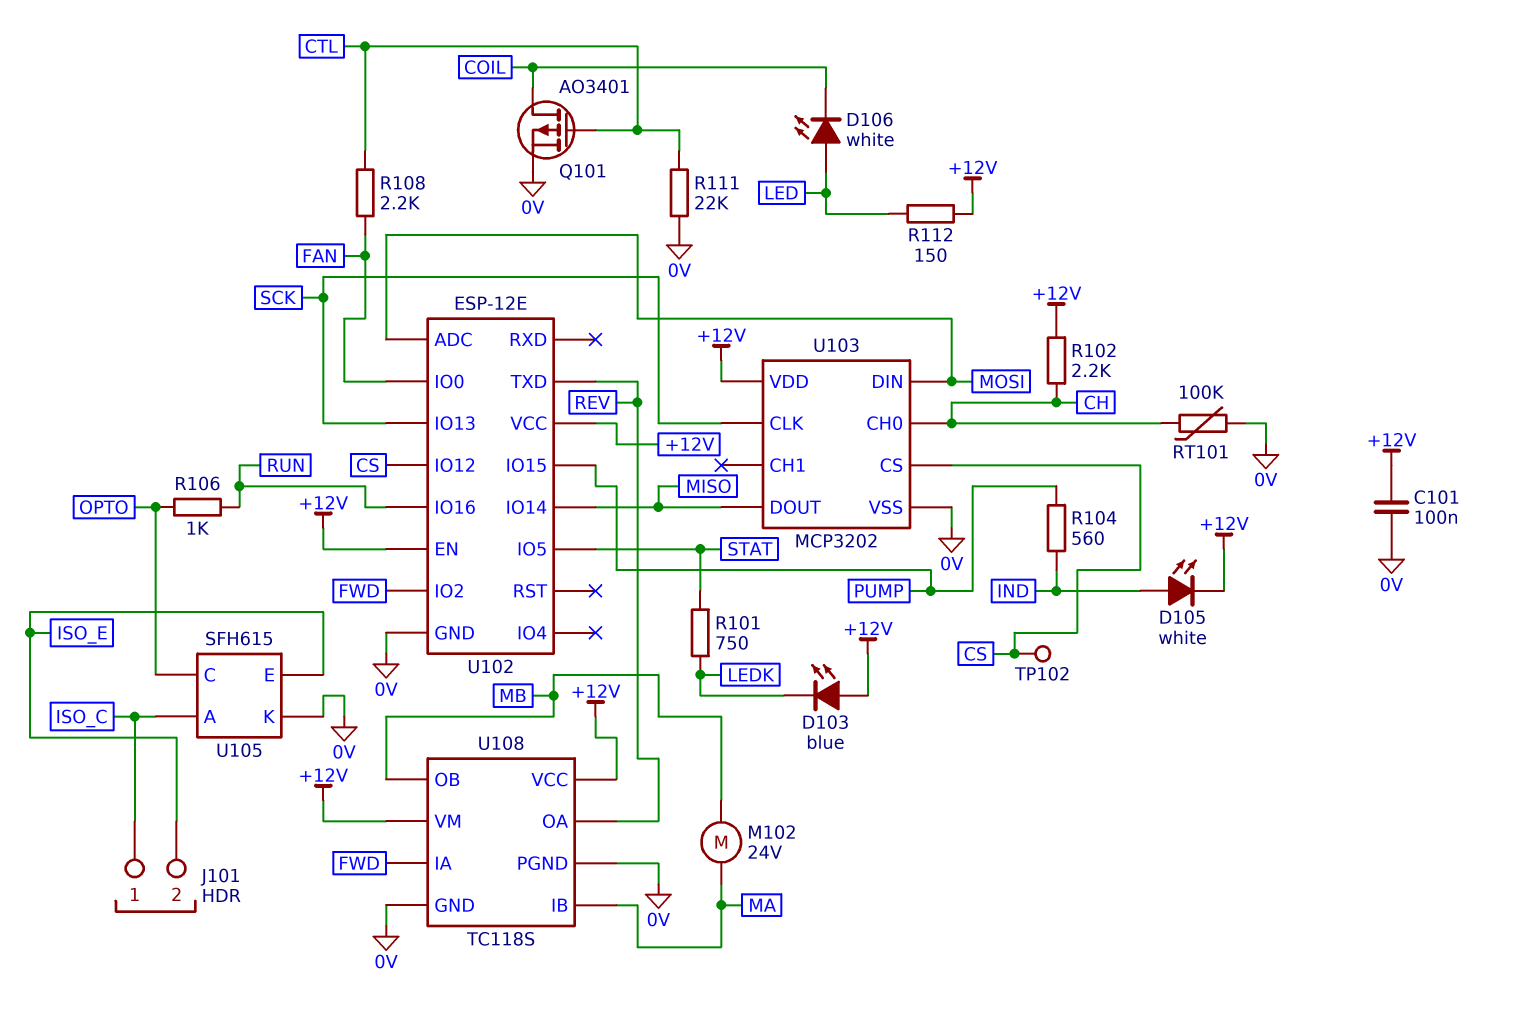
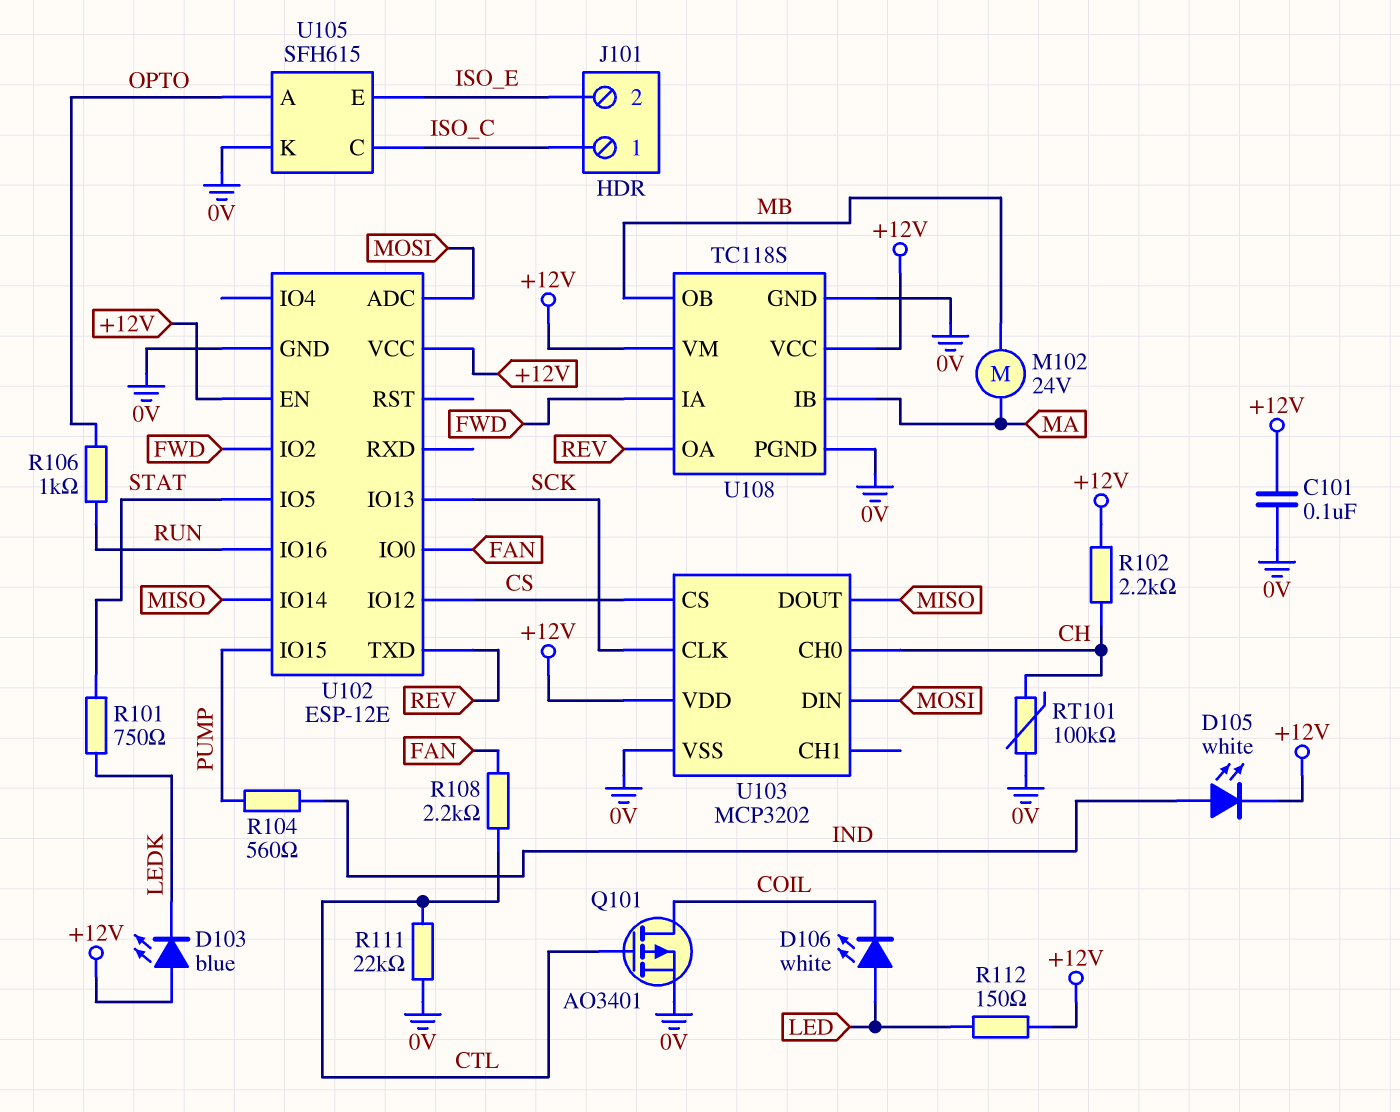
TP102: test point (CS) -> none
U105 pin A: ISO_C -> OPTO
U105 pin C: OPTO -> ISO_C

